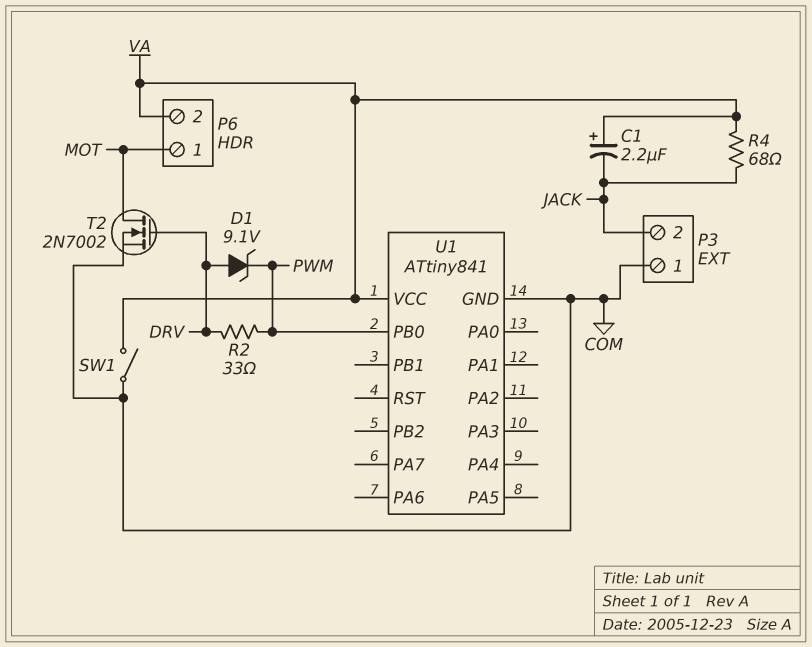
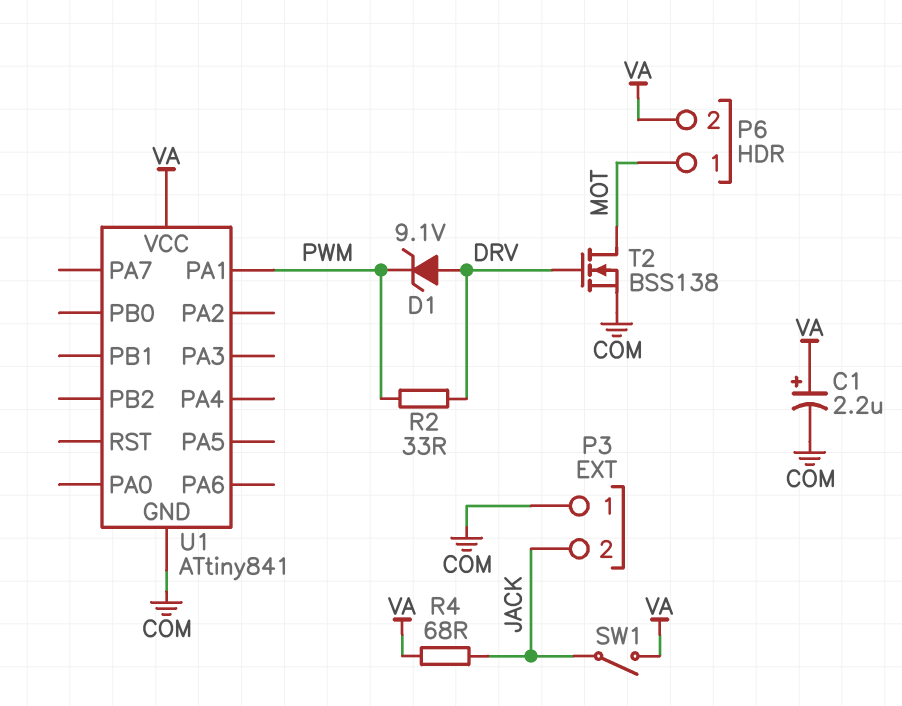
C1: 2.2uF (plus VA, minus JACK) -> 2.2uF (plus VA, minus COM)
SW1: switch (COM, VA) -> switch (JACK, VA)
T2: NMOS 2N7002 (G DRV, D MOT, S COM) -> NMOS BSS138 (G DRV, D MOT, S COM)
U1 pin PA1: none -> PWM
U1 pin PB0: PWM -> none

